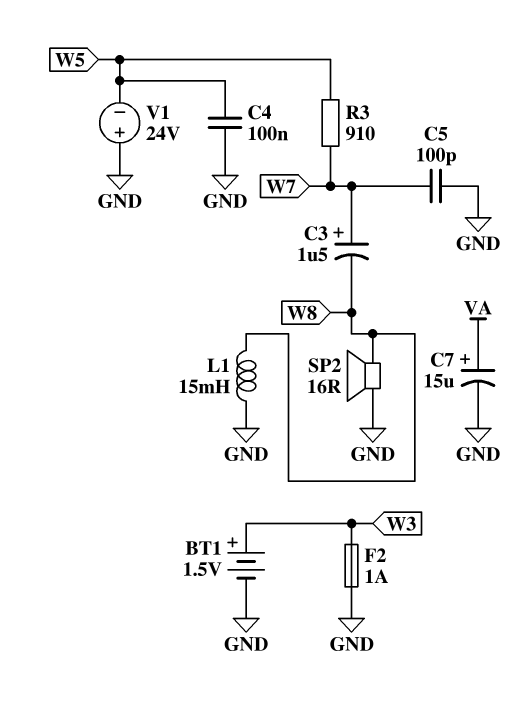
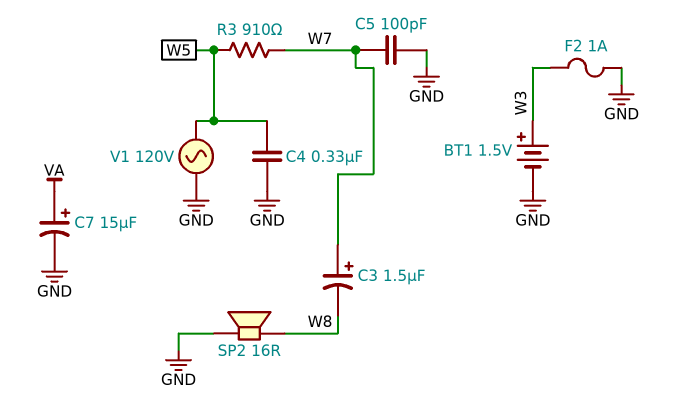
C4: 100nF (GND, W5) -> 330nF (GND, W5)
L1: 15mH (GND, W8) -> none
V1: 24V (plus GND, minus W5) -> AC 120V (GND, W5)

